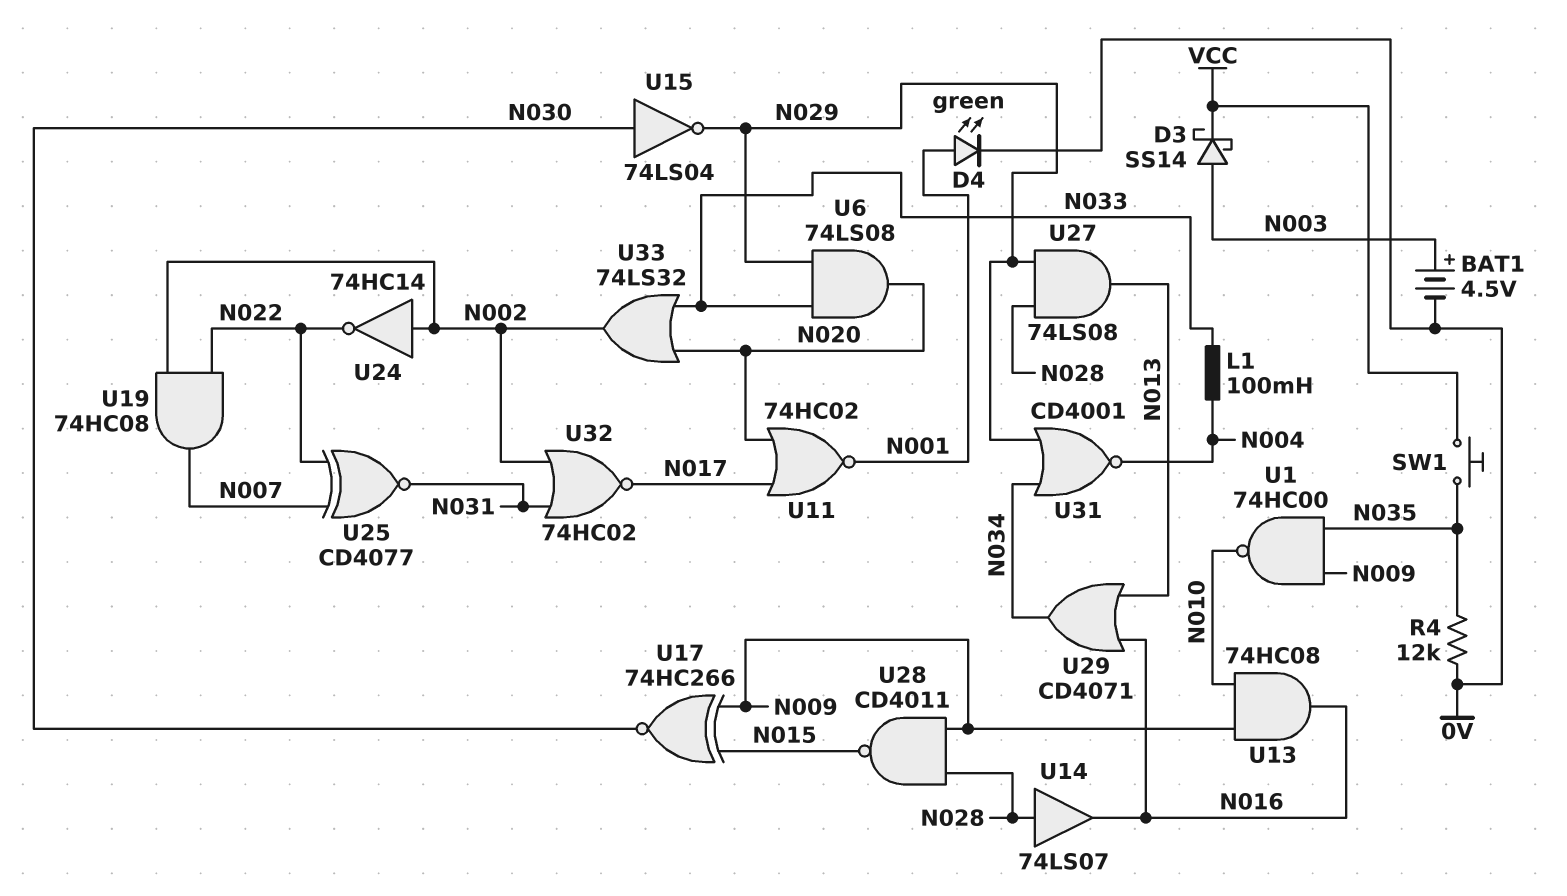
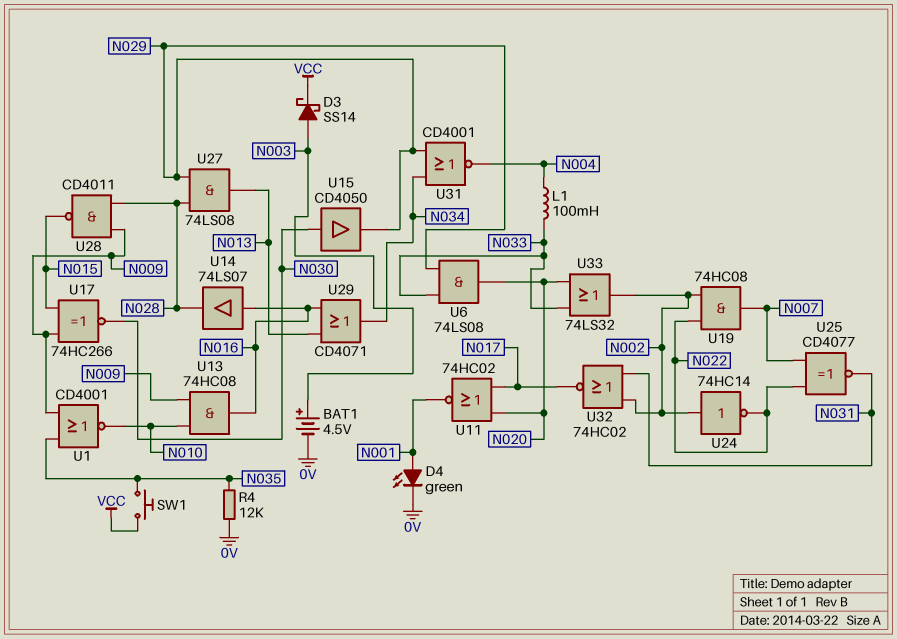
U1: NAND 74HC00 (in N009, in N035, out N010) -> NOR CD4001 (in N009, in N035, out N010)
U14: buffer 74LS07 (in N028, out N016) -> buffer 74LS07 (in N016, out N028)
U15: NOT 74LS04 (in N030, out N029) -> buffer CD4050 (in N030, out N029)

